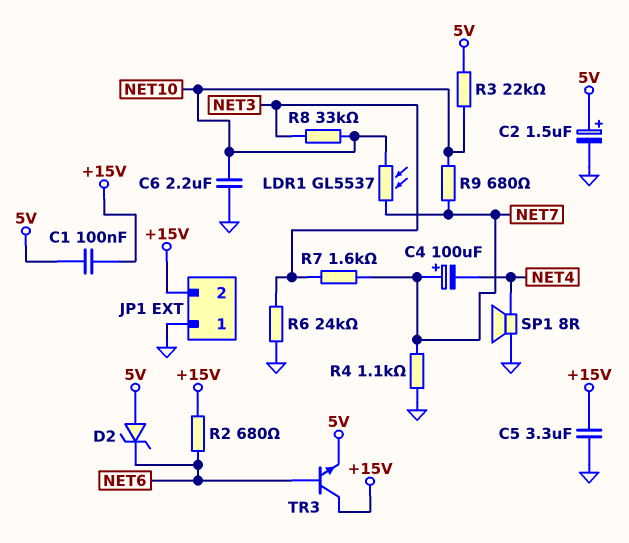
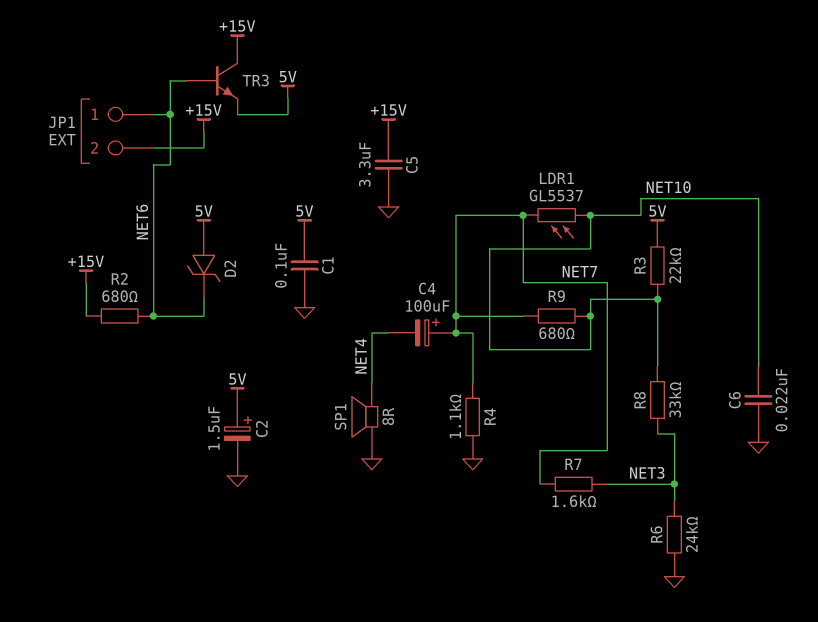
C1: 100nF (+15V, 5V) -> 100nF (5V, GND)
C6: 2.2uF (GND, NET10) -> 22nF (GND, NET10)
JP1 pin 1: GND -> NET6

